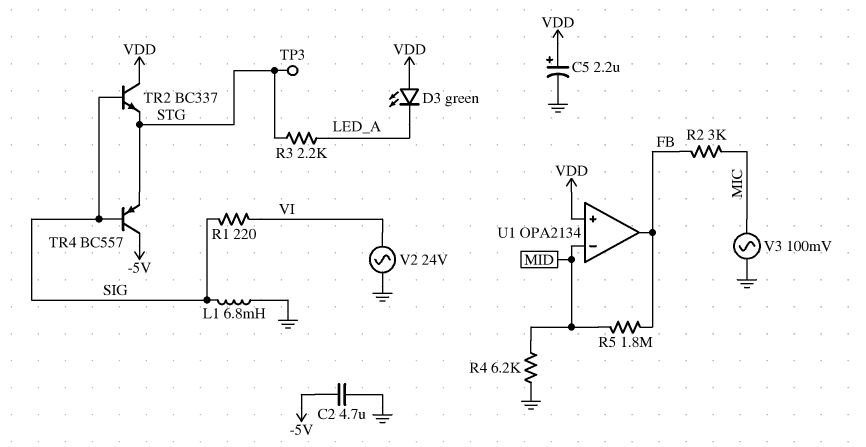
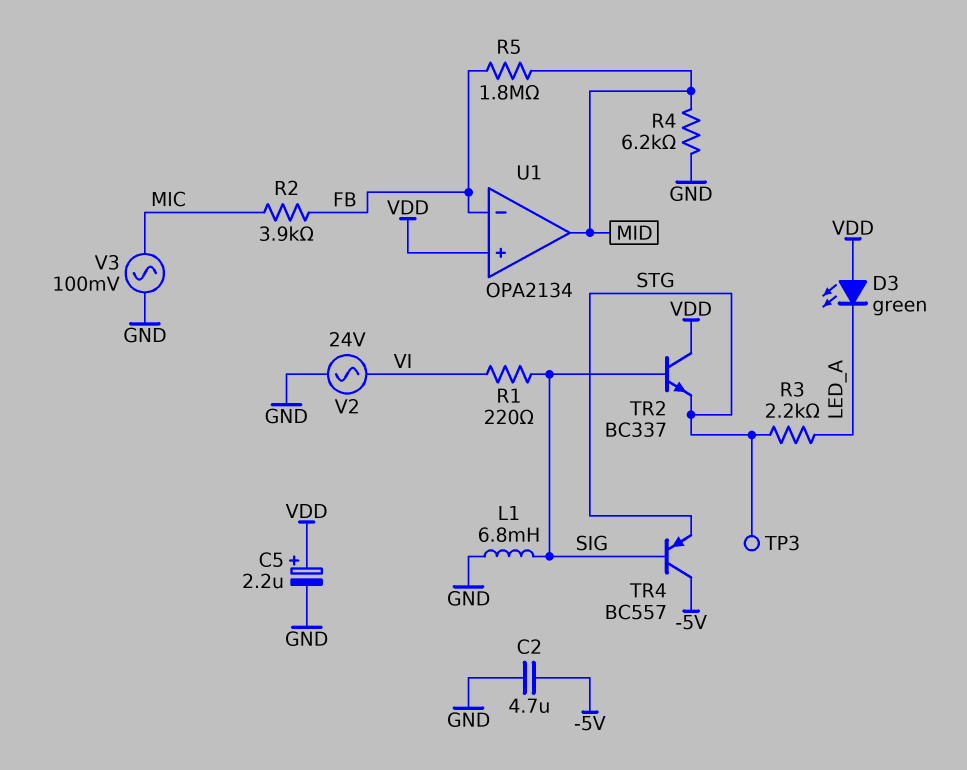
R2: 3k (FB, MIC) -> 3.9k (FB, MIC)
U1 pin in-: MID -> FB
U1 pin out: FB -> MID

